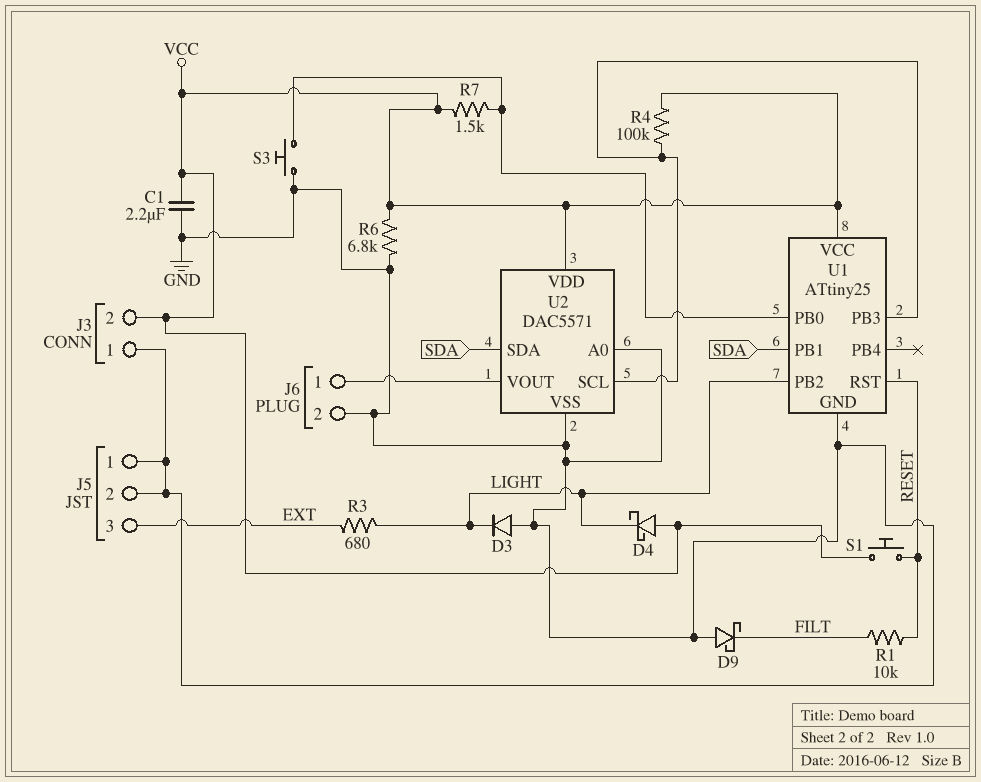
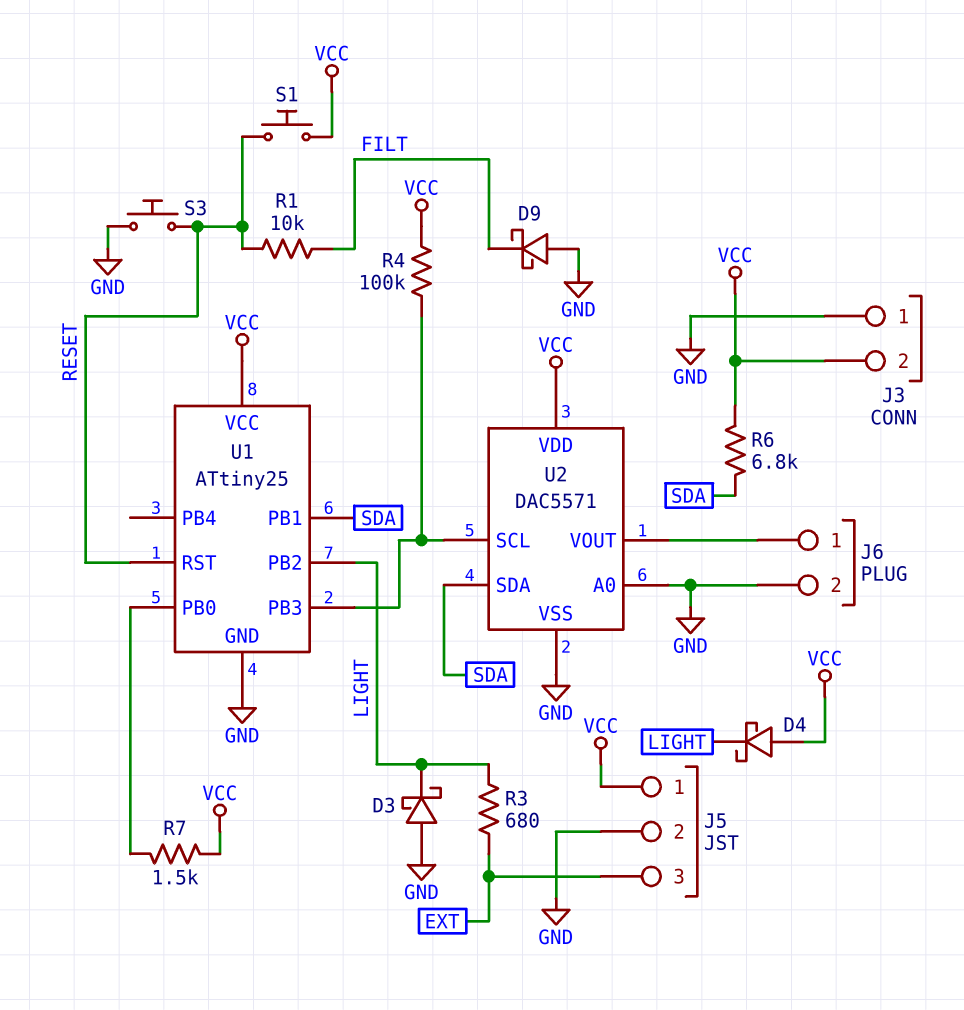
C1: 2.2uF (GND, VCC) -> none
D3: diode (A GND, K LIGHT) -> schottky (A GND, K LIGHT)
J5 pin 1: GND -> VCC
R6: 6.8k (GND, VCC) -> 6.8k (SDA, VCC)
S3: button (GND, U1/PB0) -> button (GND, RESET)

